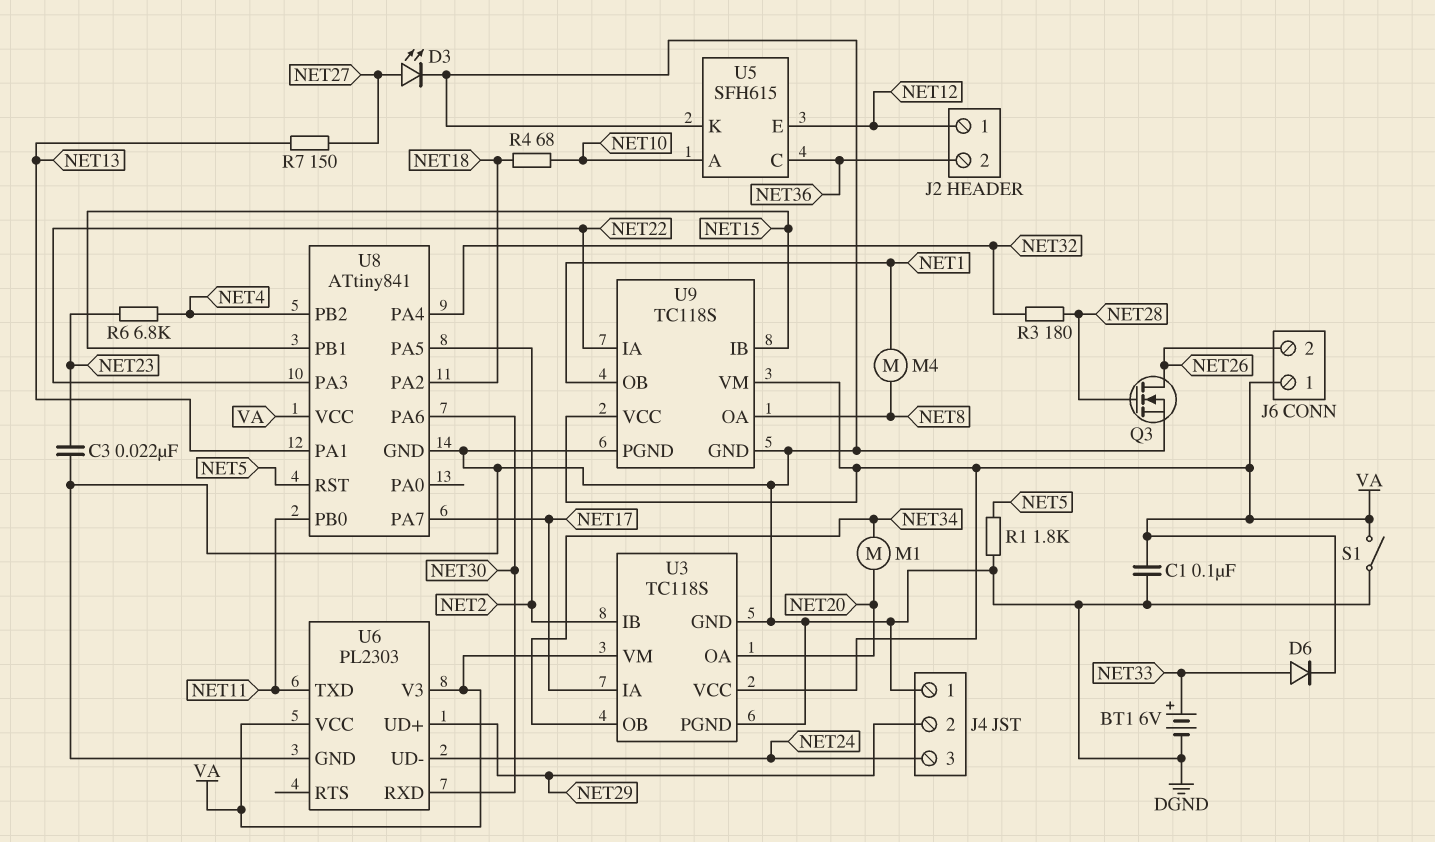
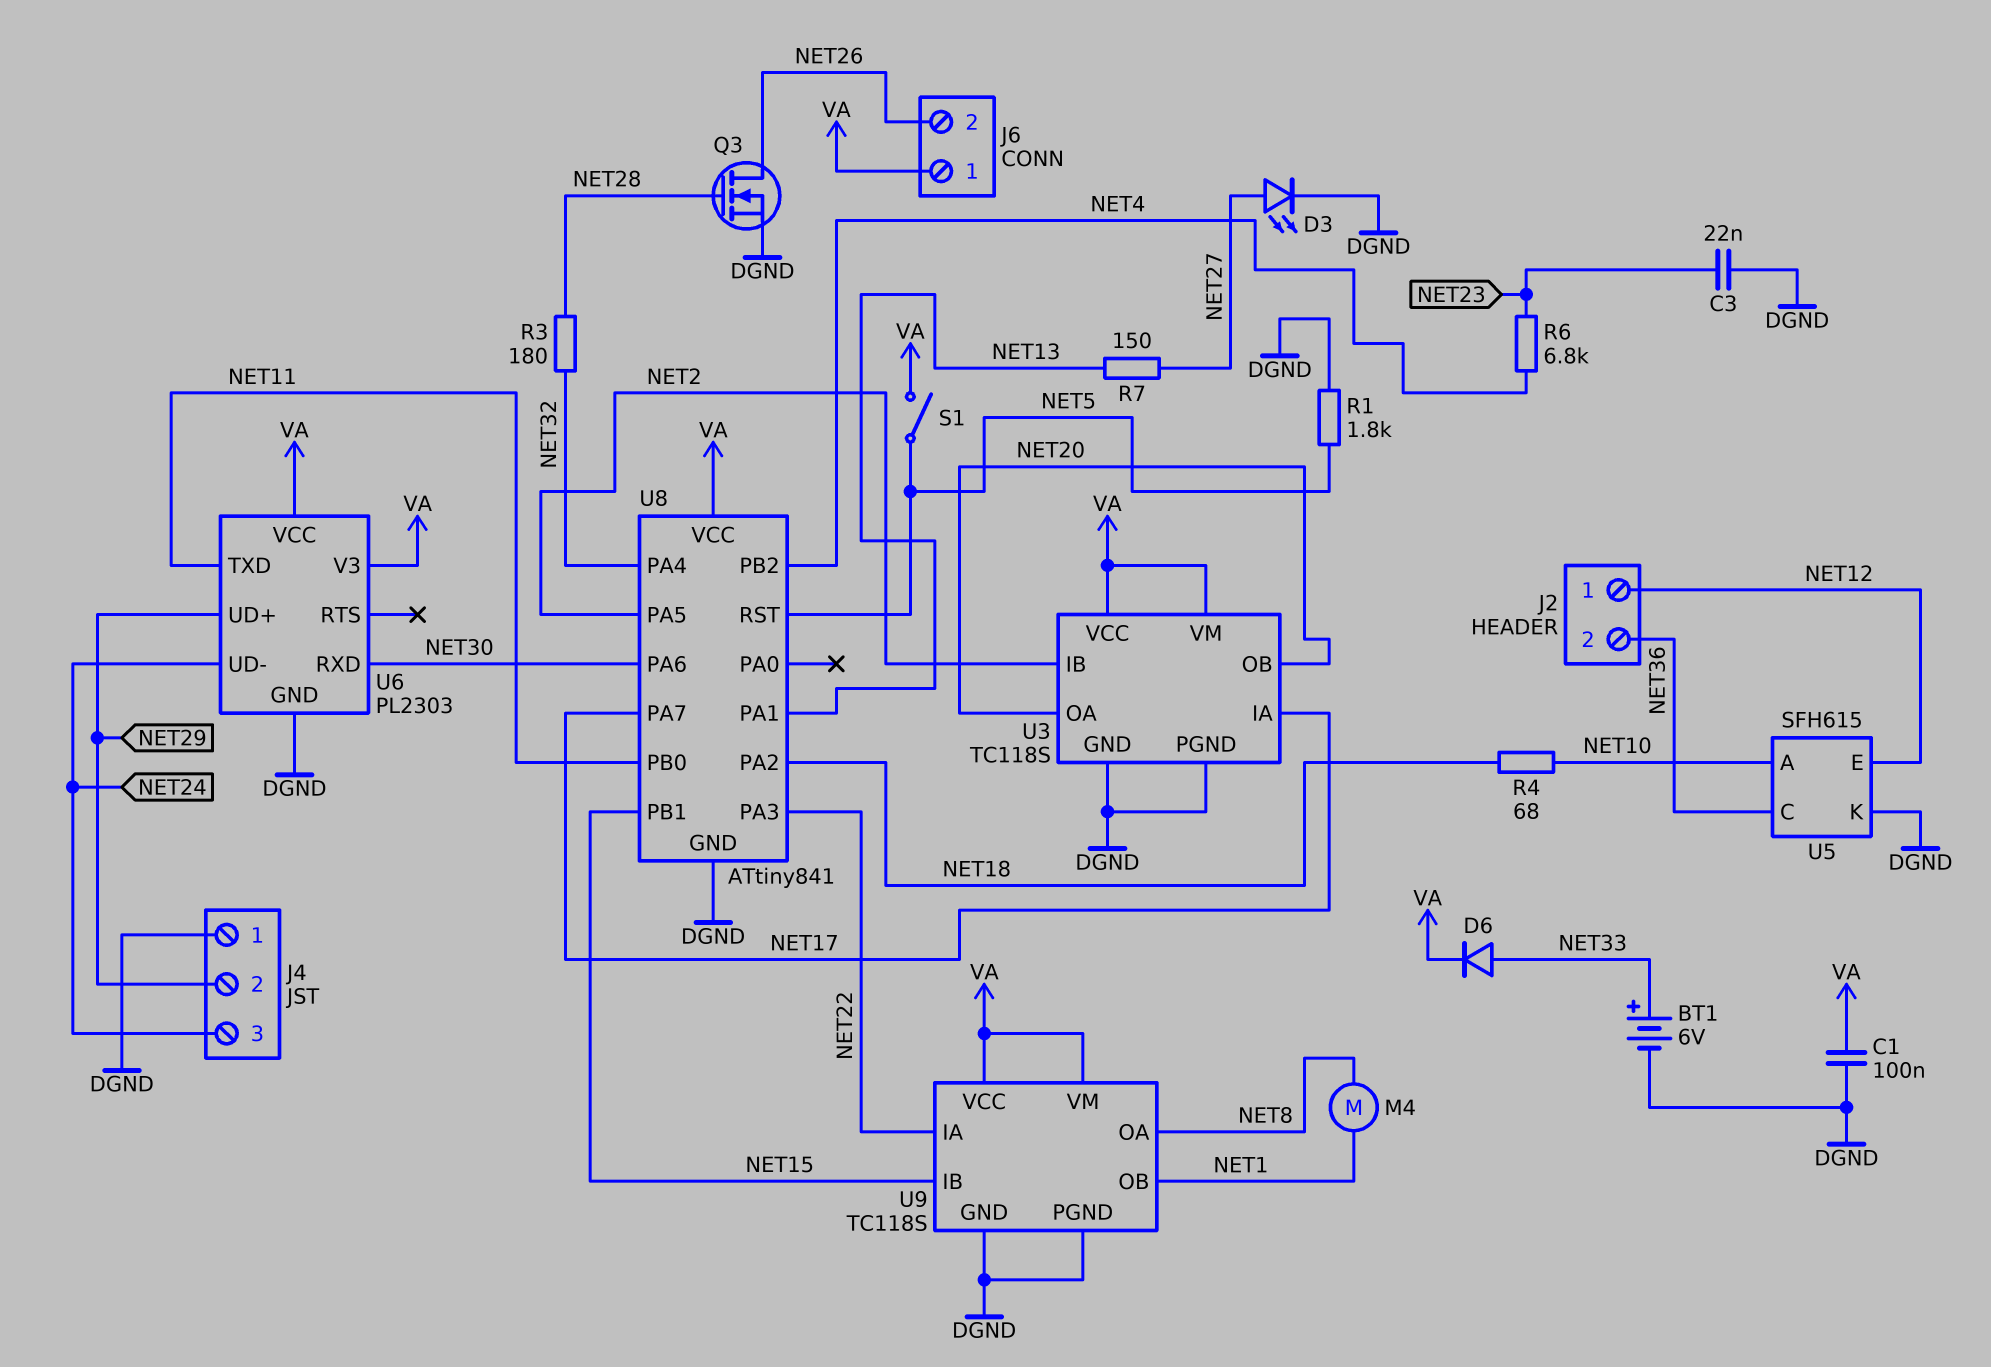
M1: motor (NET20, NET34) -> none
S1: switch (DGND, VA) -> switch (NET5, VA)
U3 pin OB: NET34 -> NET20

